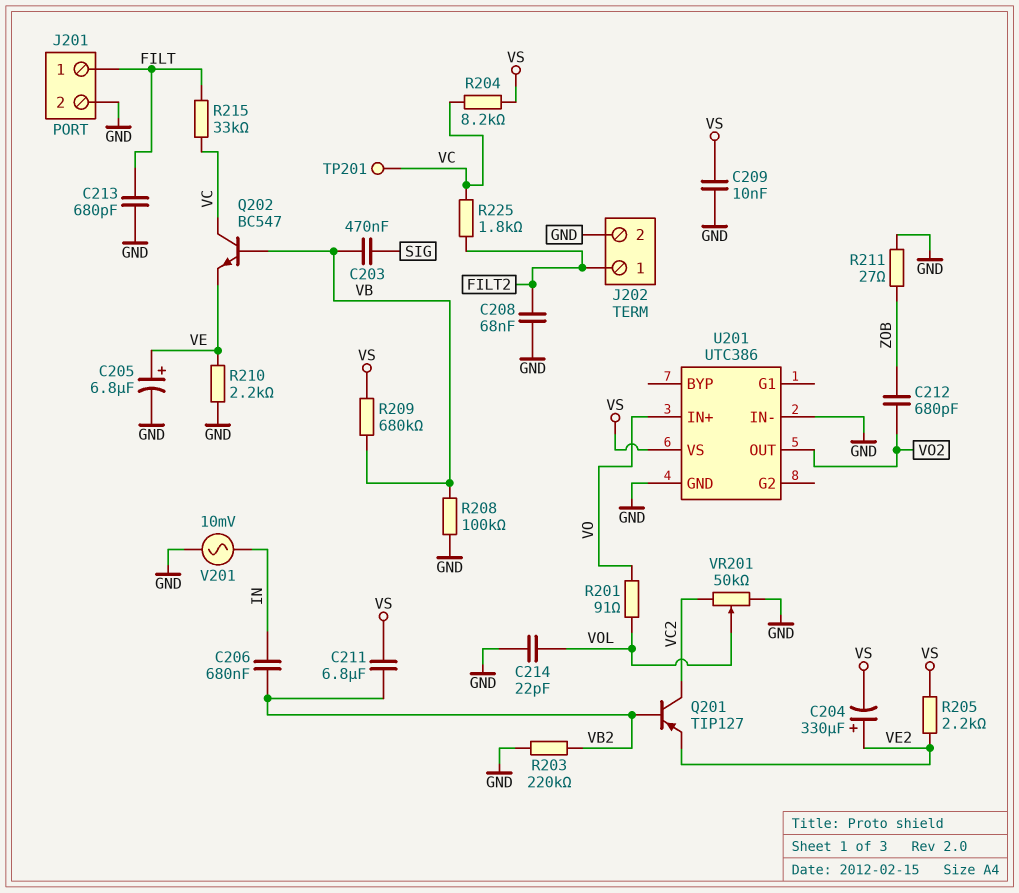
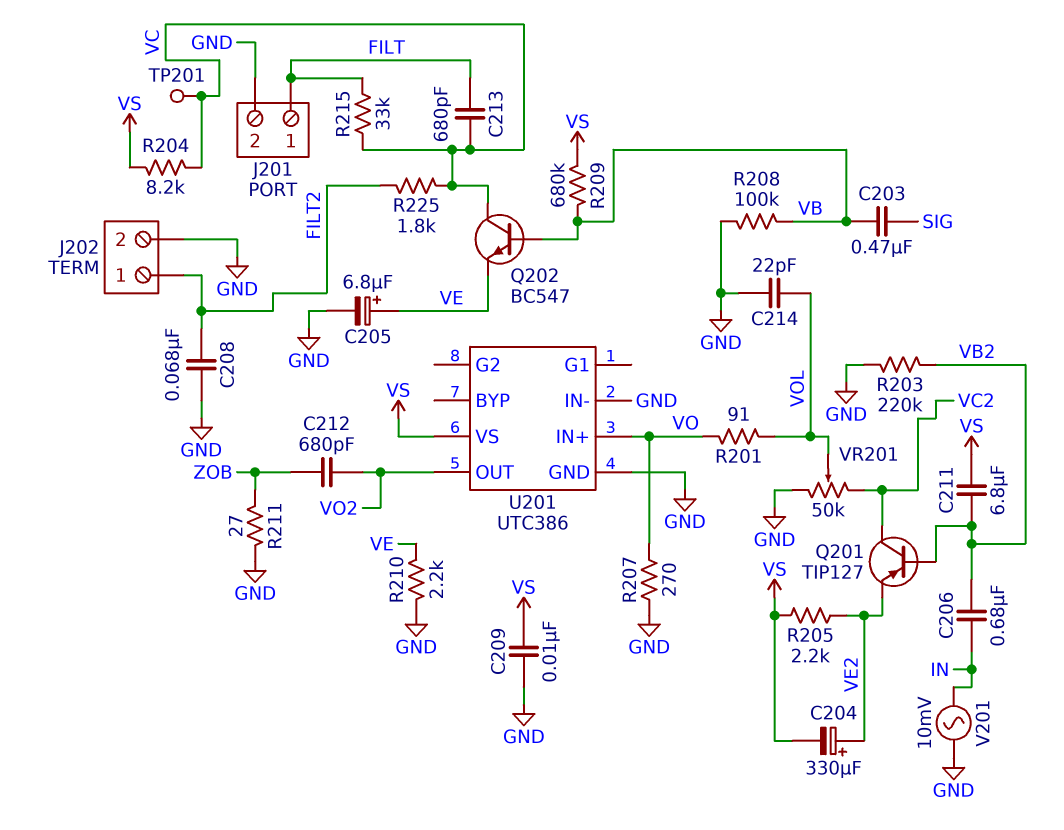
C213: 680pF (FILT, GND) -> 680pF (FILT, VC)
R207: none -> 270 (GND, VO)

